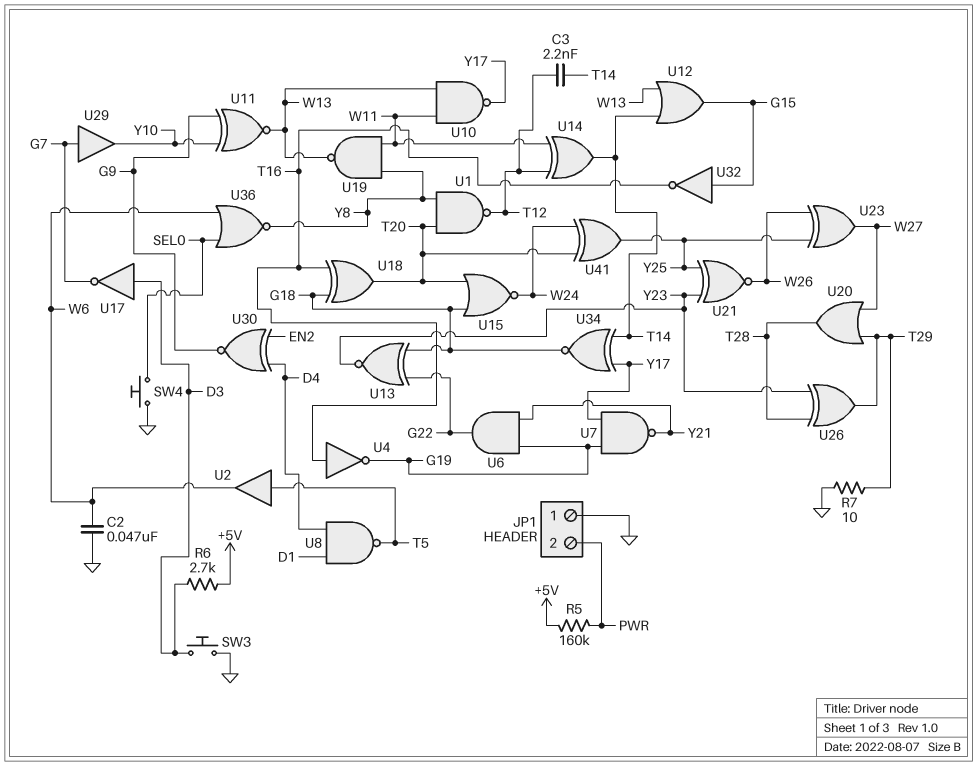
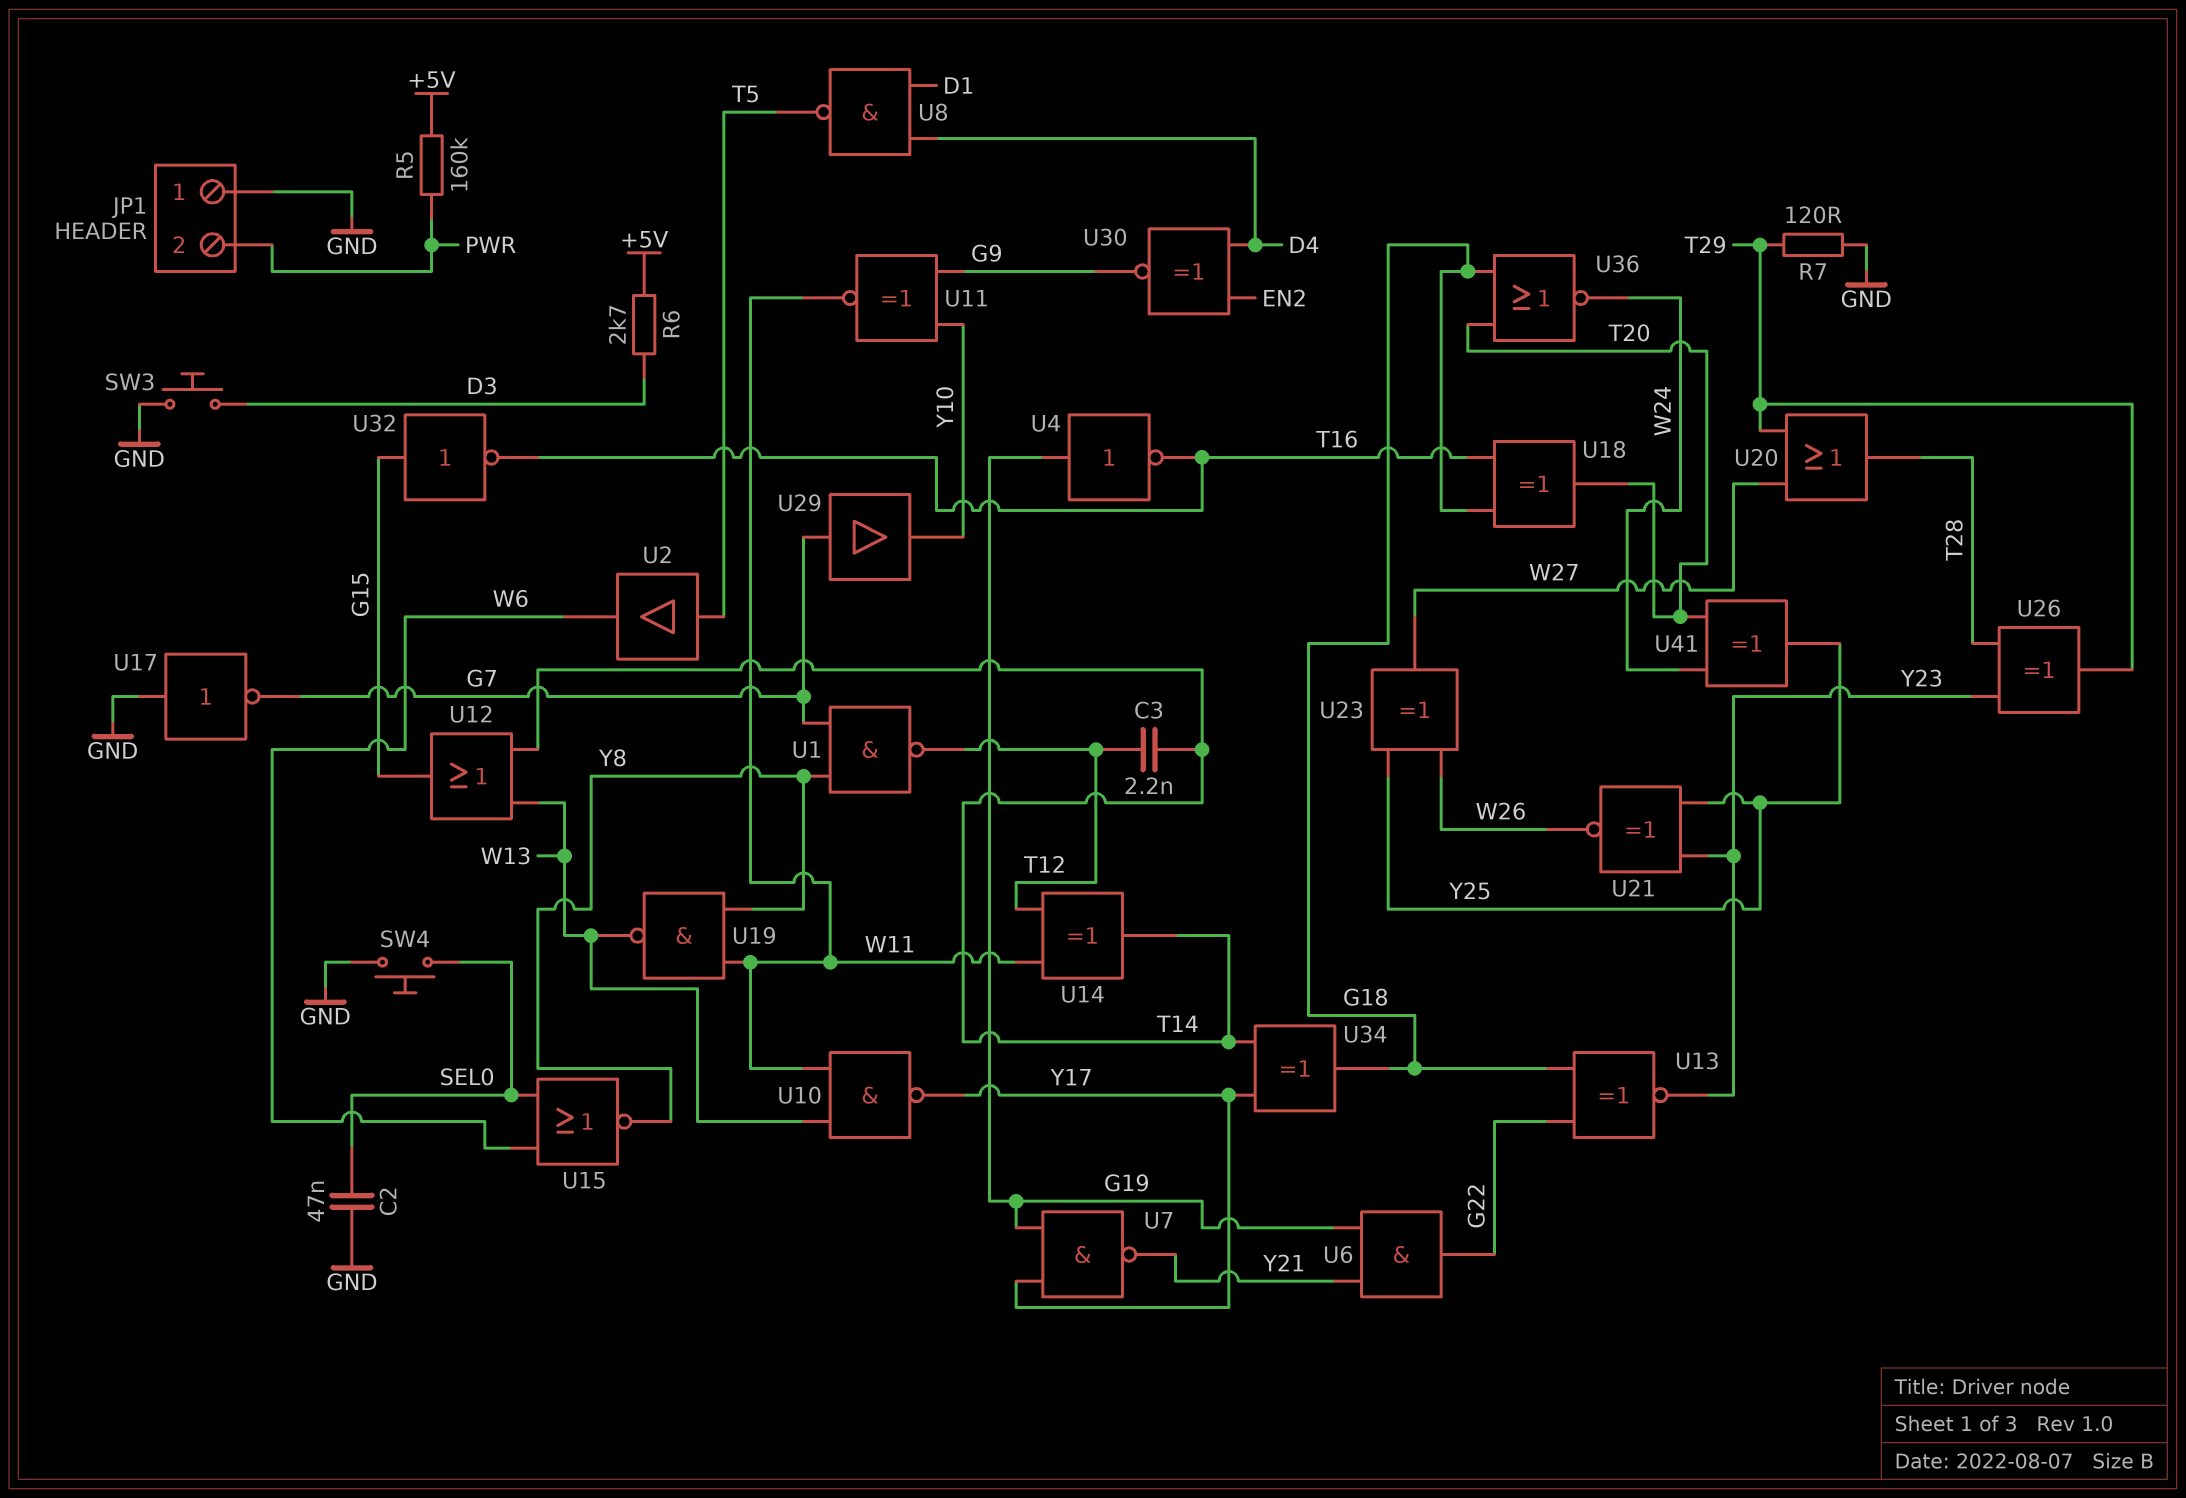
C2: 47nF (GND, W6) -> 47nF (GND, SEL0)
R7: 10 (GND, T29) -> 120 (GND, T29)
U1: NAND (in T20, in Y8, out T12) -> NAND (in G7, in Y8, out T12)
U4: NOT (in T16, out G19) -> NOT (in G19, out T16)
U11: XNOR (in G9, in Y10, out W13) -> XNOR (in G9, in Y10, out W11)
U15: NOR (in G18, in T20, out W24) -> NOR (in SEL0, in W6, out Y8)
U17: NOT (in D3, out G7) -> NOT (in GND, out G7)
U34: XNOR (in T14, in Y17, out G18) -> XOR (in T14, in Y17, out G18)
U36: NOR (in SEL0, in W6, out Y8) -> NOR (in G18, in T20, out W24)

